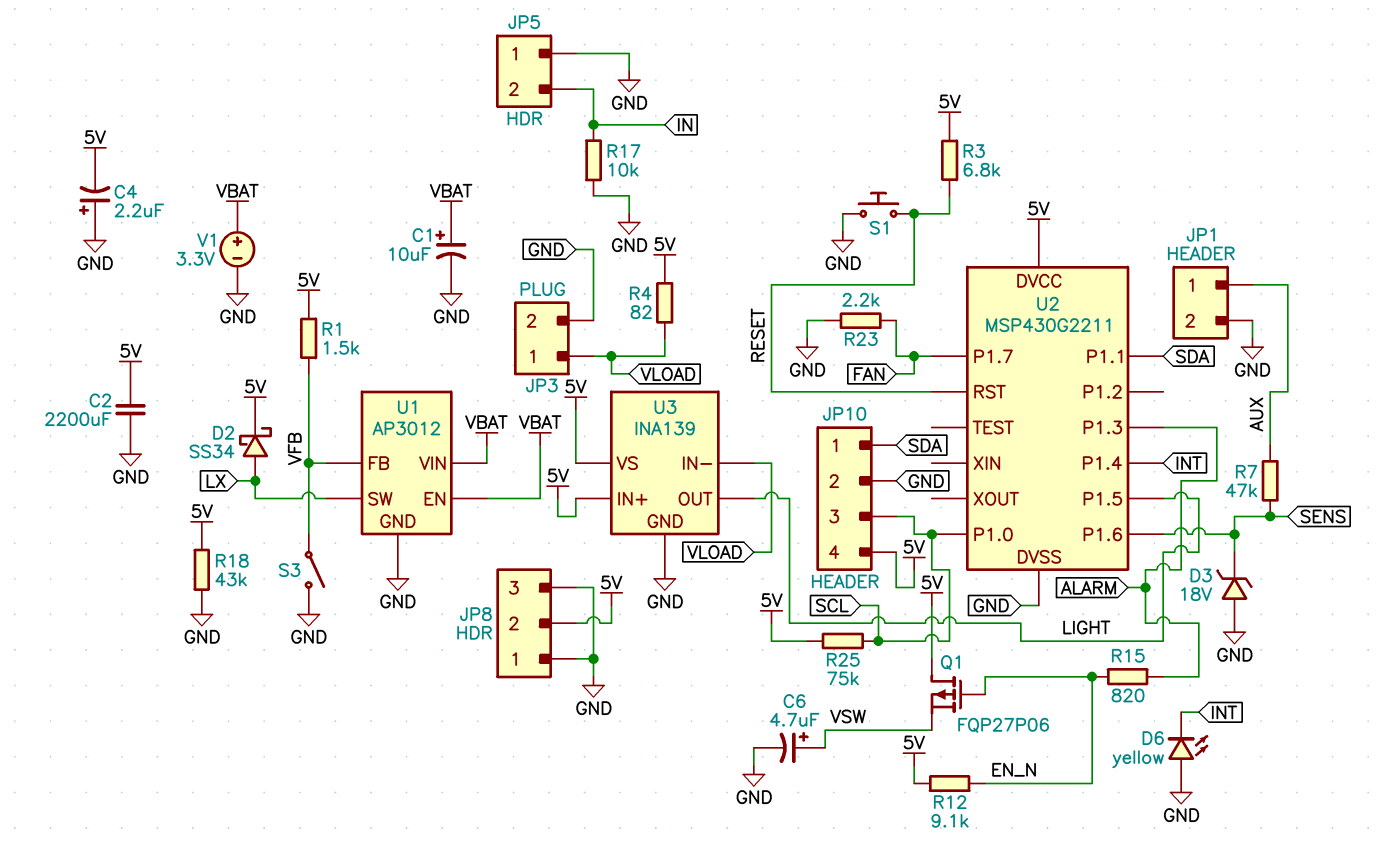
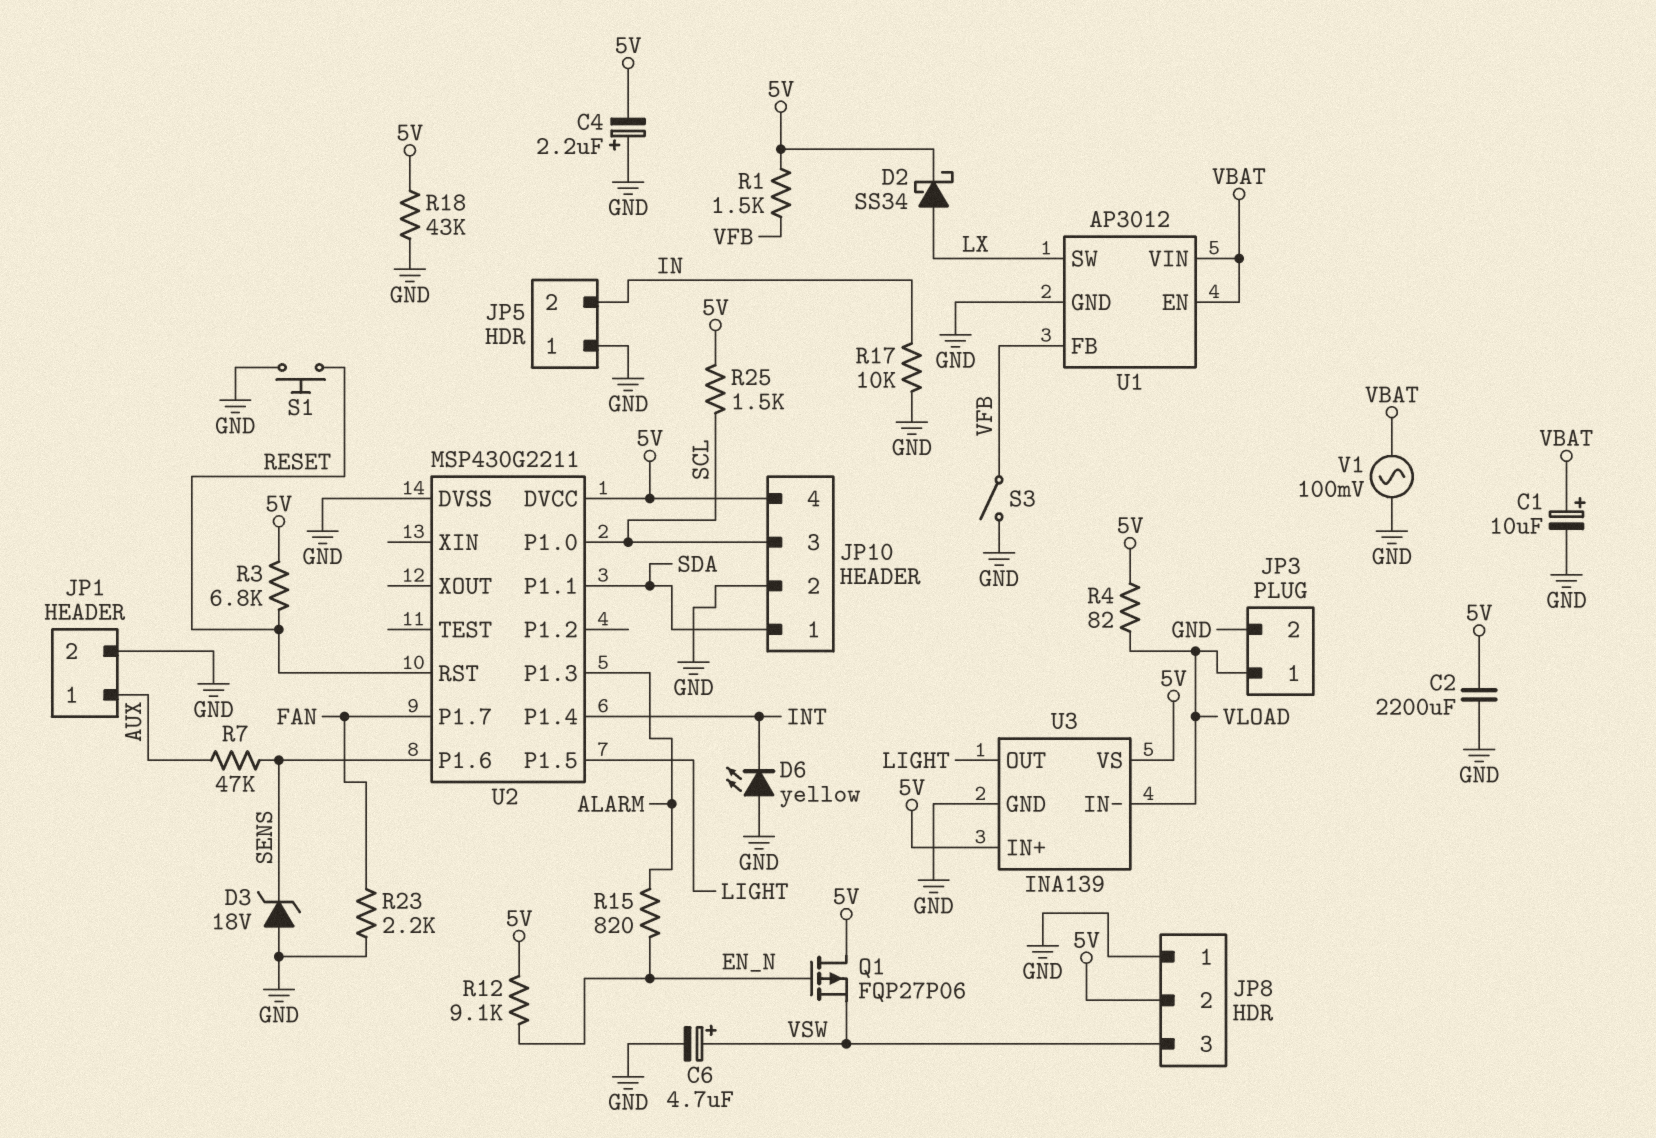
JP8 pin 3: GND -> VSW
R25: 75k (5V, SCL) -> 1.5k (5V, SCL)
V1: 3.3V (plus VBAT, minus GND) -> AC 100mV (GND, VBAT)

